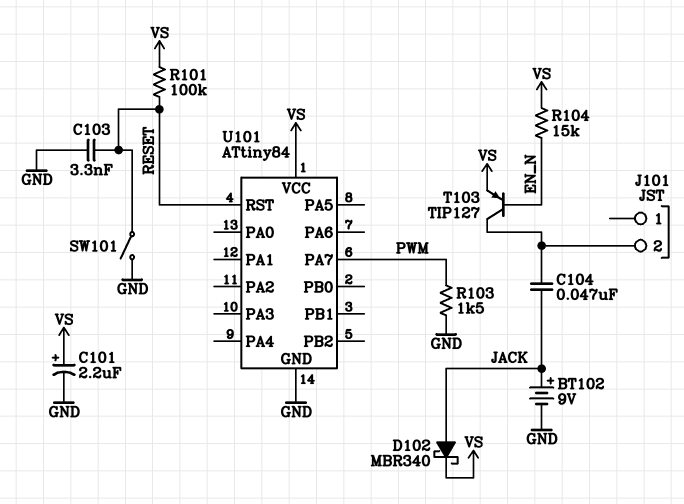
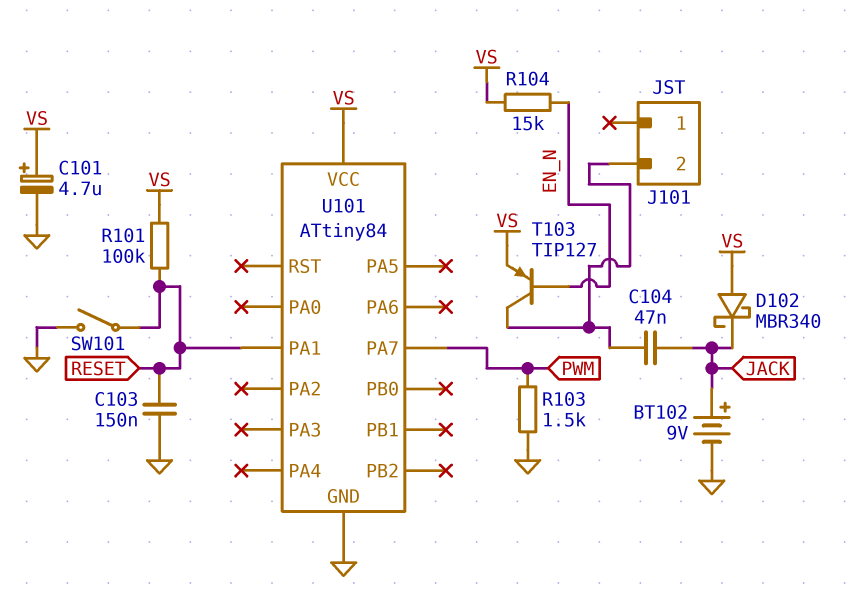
C101: 2.2uF (plus VS, minus GND) -> 4.7uF (plus VS, minus GND)
C103: 3.3nF (GND, RESET) -> 150nF (GND, RESET)
D102: schottky MBR340 (A JACK, K VS) -> schottky MBR340 (A VS, K JACK)
U101 pin PA1: none -> RESET
U101 pin RST: RESET -> none

